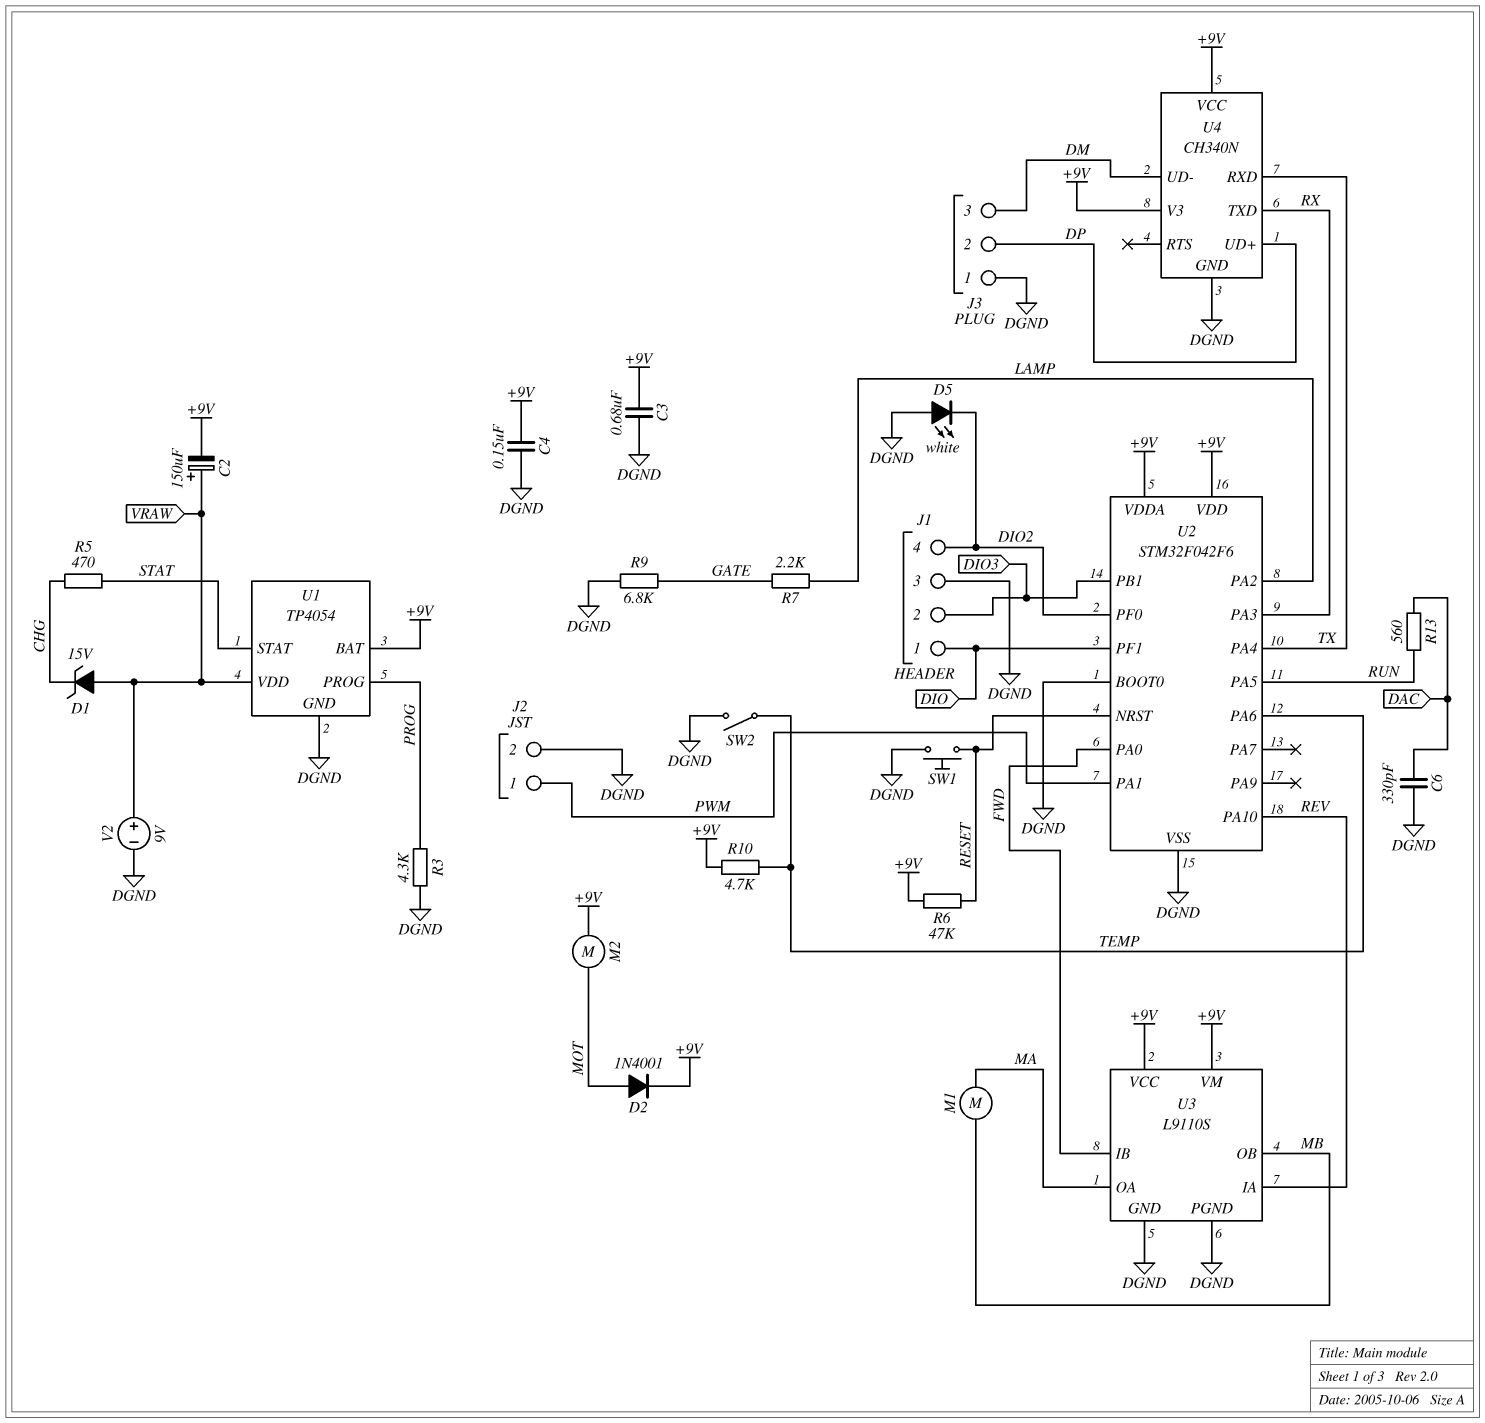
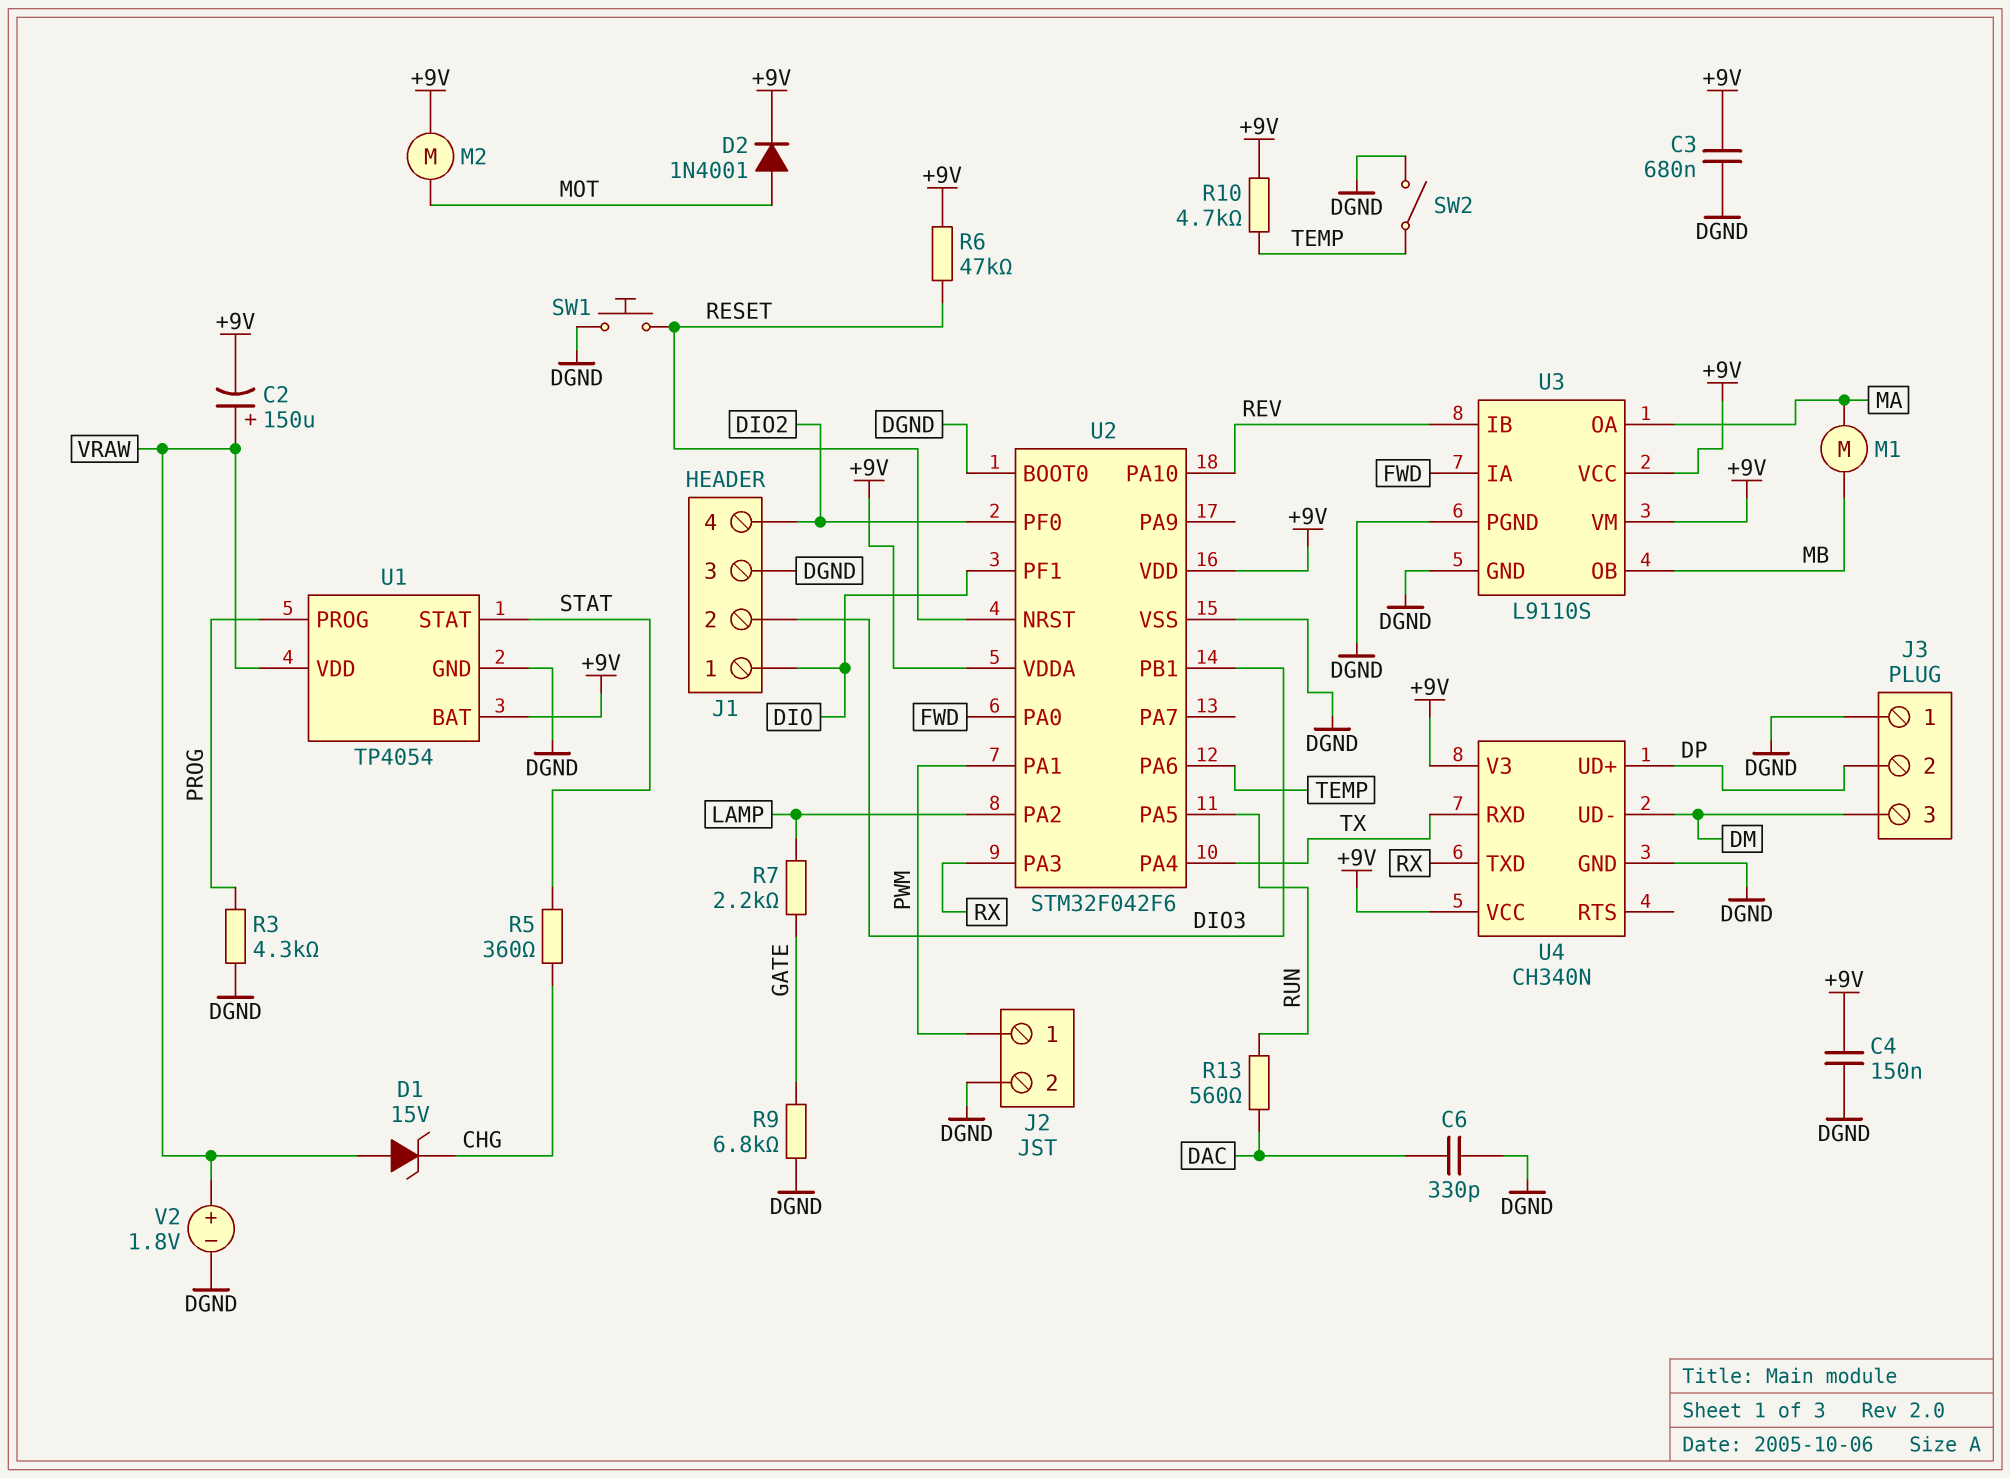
D5: LED white (A DGND, K DIO2) -> none
R5: 470 (CHG, STAT) -> 360 (CHG, STAT)
U3 pin IA: REV -> FWD
U3 pin IB: FWD -> REV
V2: 9V (plus VRAW, minus DGND) -> 1.8V (plus VRAW, minus DGND)

